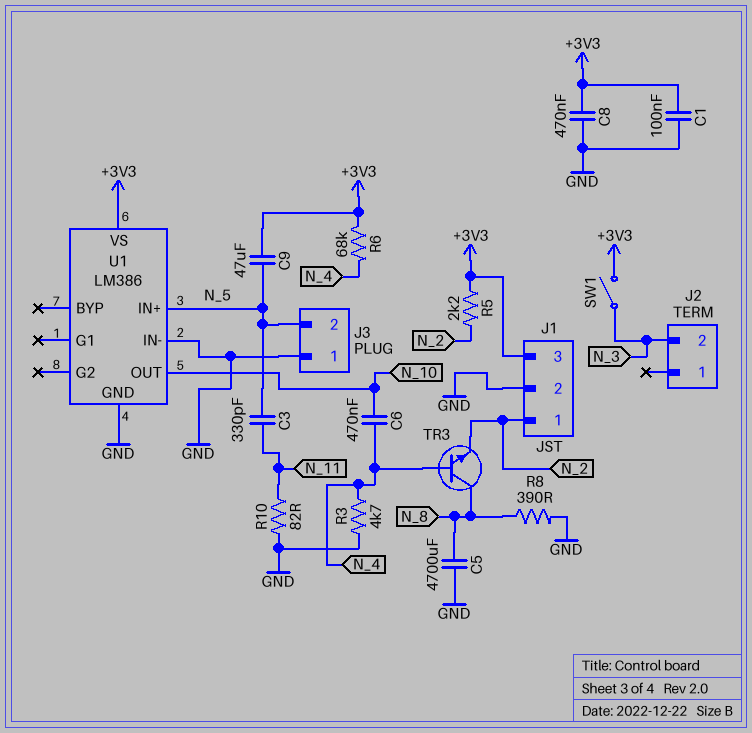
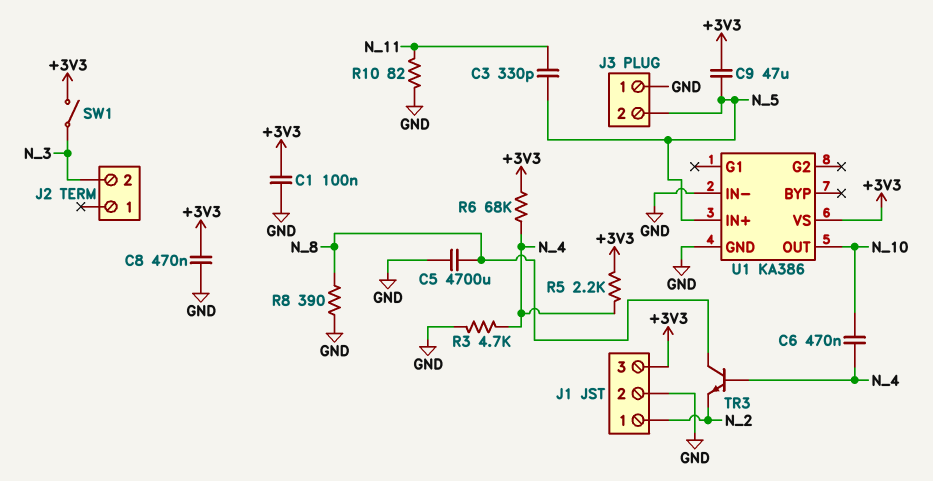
R5: 2.2k (+3V3, N_2) -> 2.2k (+3V3, N_4)
U1: LM386 -> KA386

